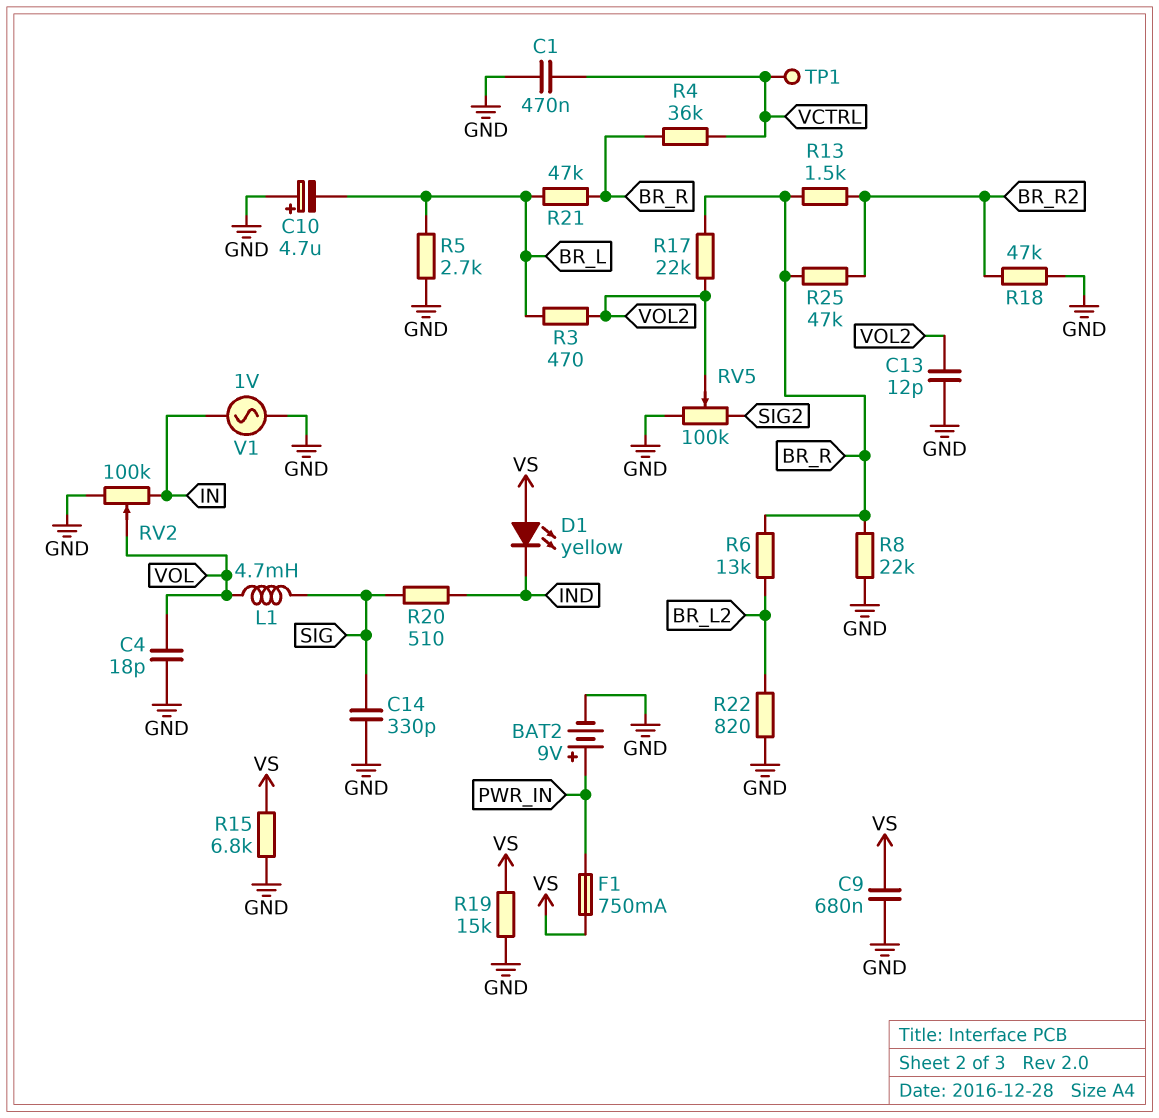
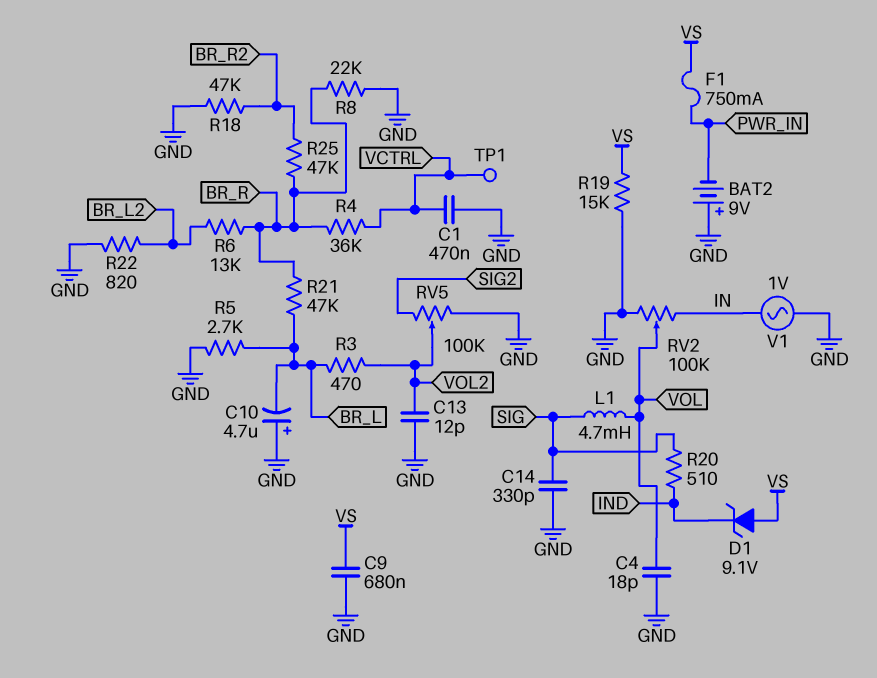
BAT2: 9V (plus PWR_IN, minus GND) -> 9V (plus GND, minus PWR_IN)
D1: LED yellow (A VS, K IND) -> zener 9.1V (A VS, K IND)
R13: 1.5k (BR_R, BR_R2) -> none
R15: 6.8k (GND, VS) -> none
R17: 22k (BR_R, VOL2) -> none

